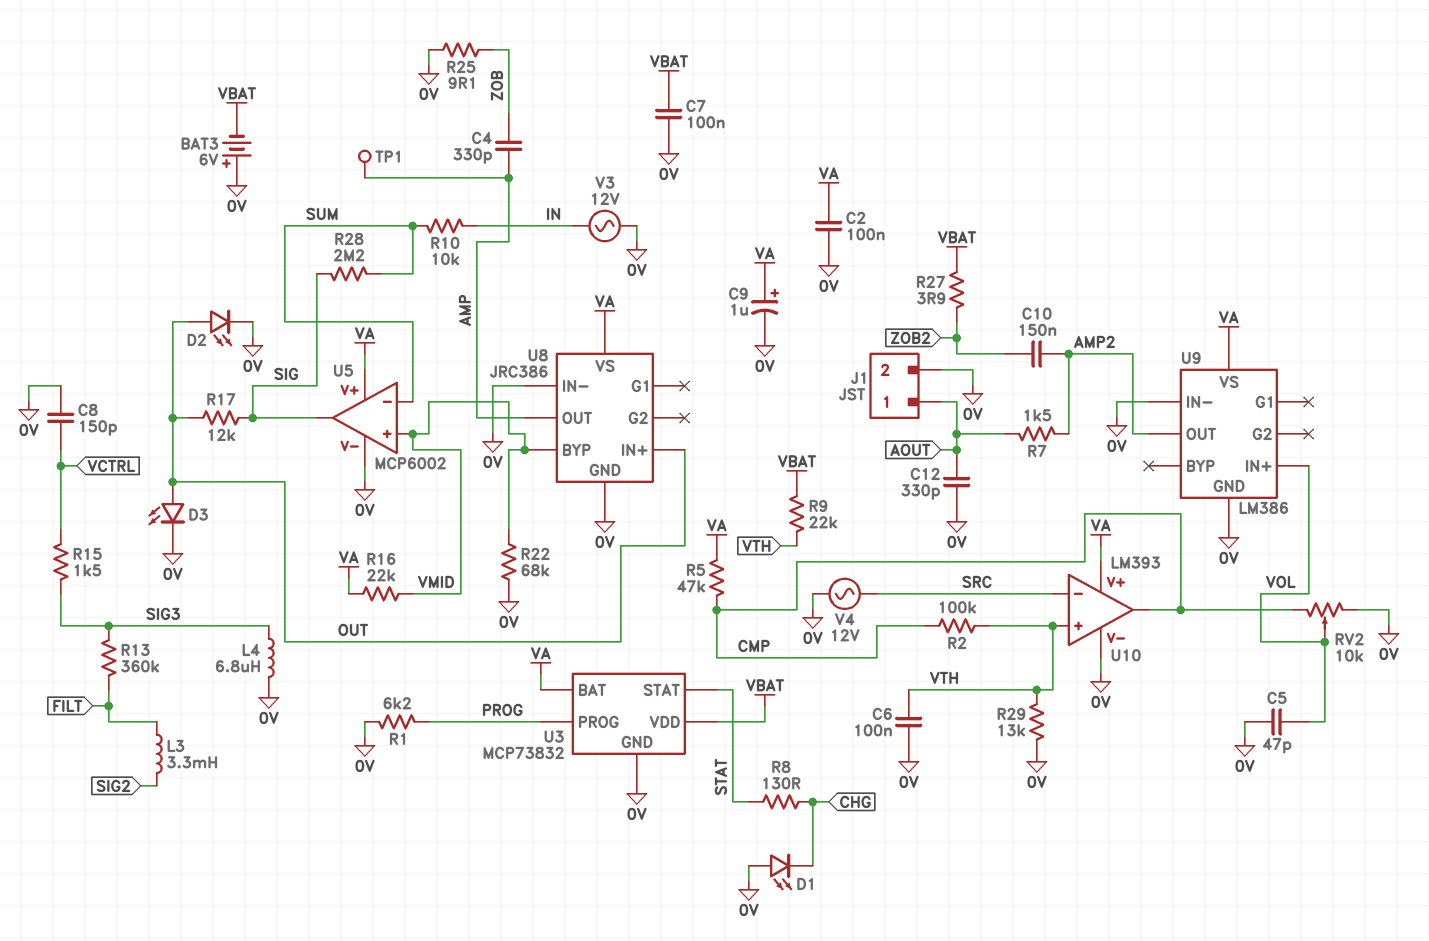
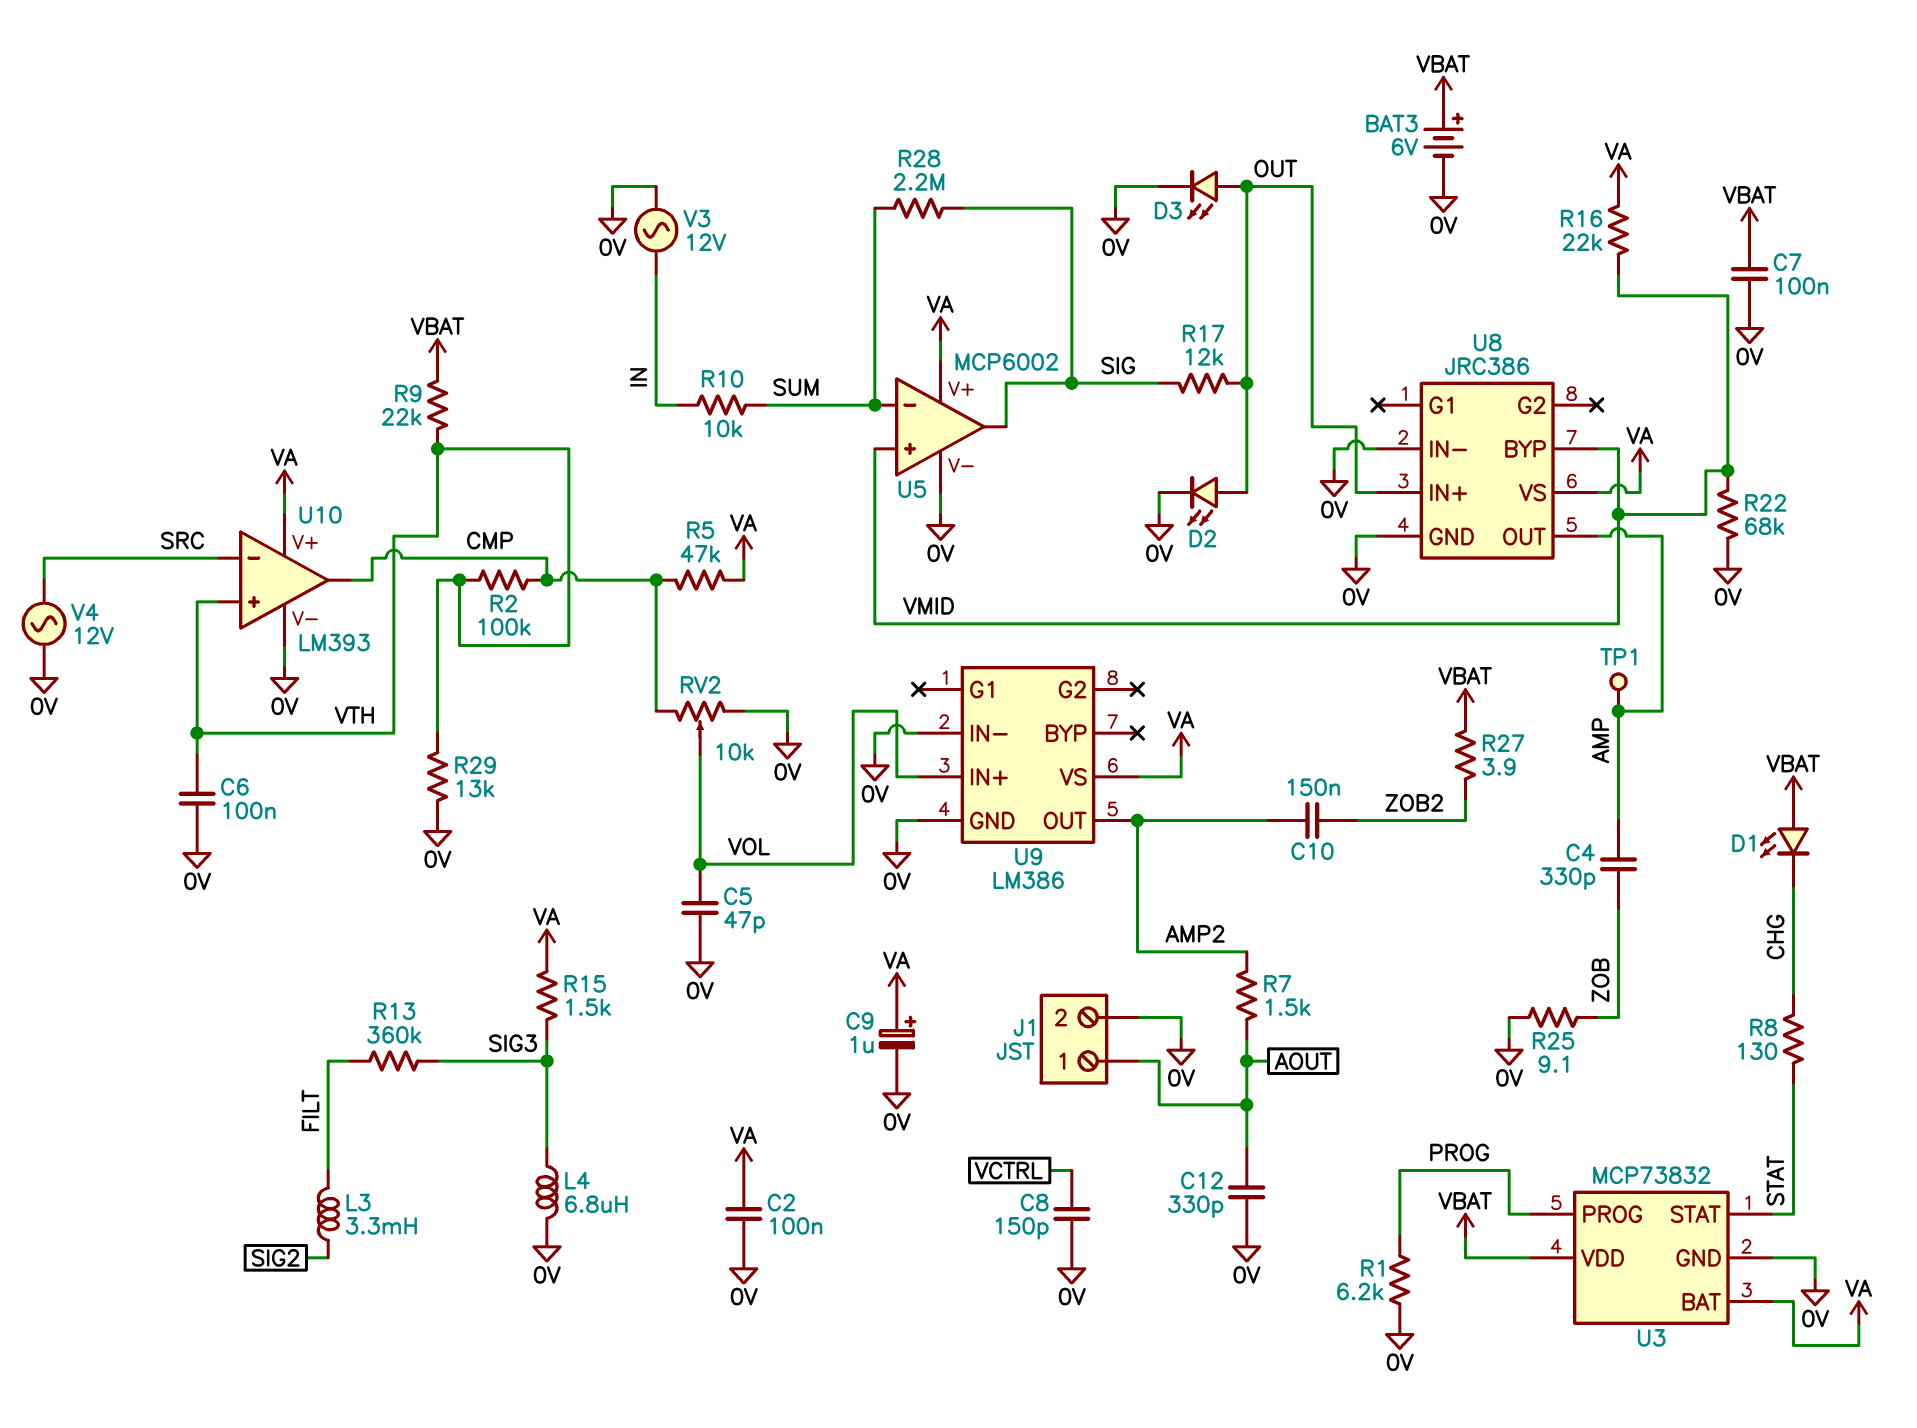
BAT3: 6V (plus 0V, minus VBAT) -> 6V (plus VBAT, minus 0V)
D1: LED (A 0V, K CHG) -> LED (A VBAT, K CHG)
R15: 1.5k (SIG3, VCTRL) -> 1.5k (SIG3, VA)

